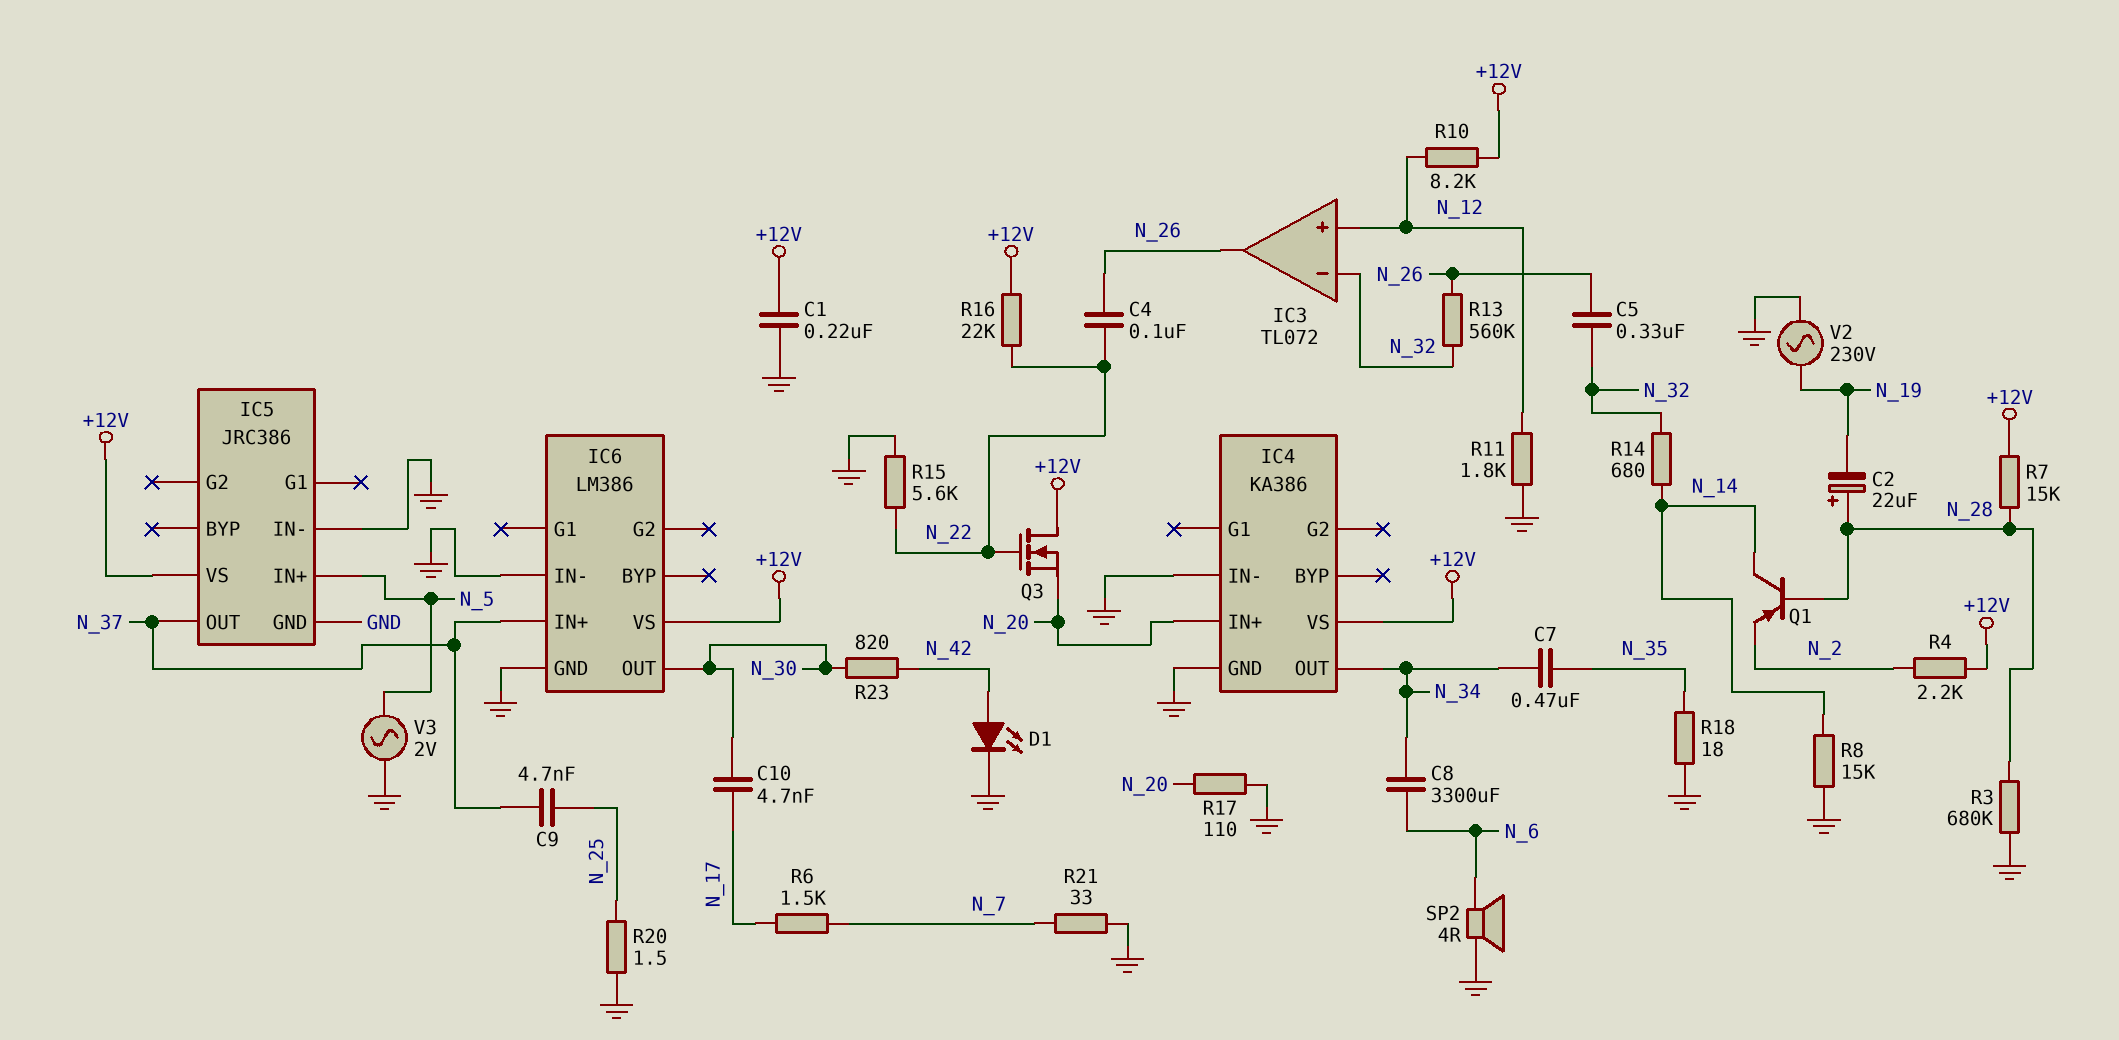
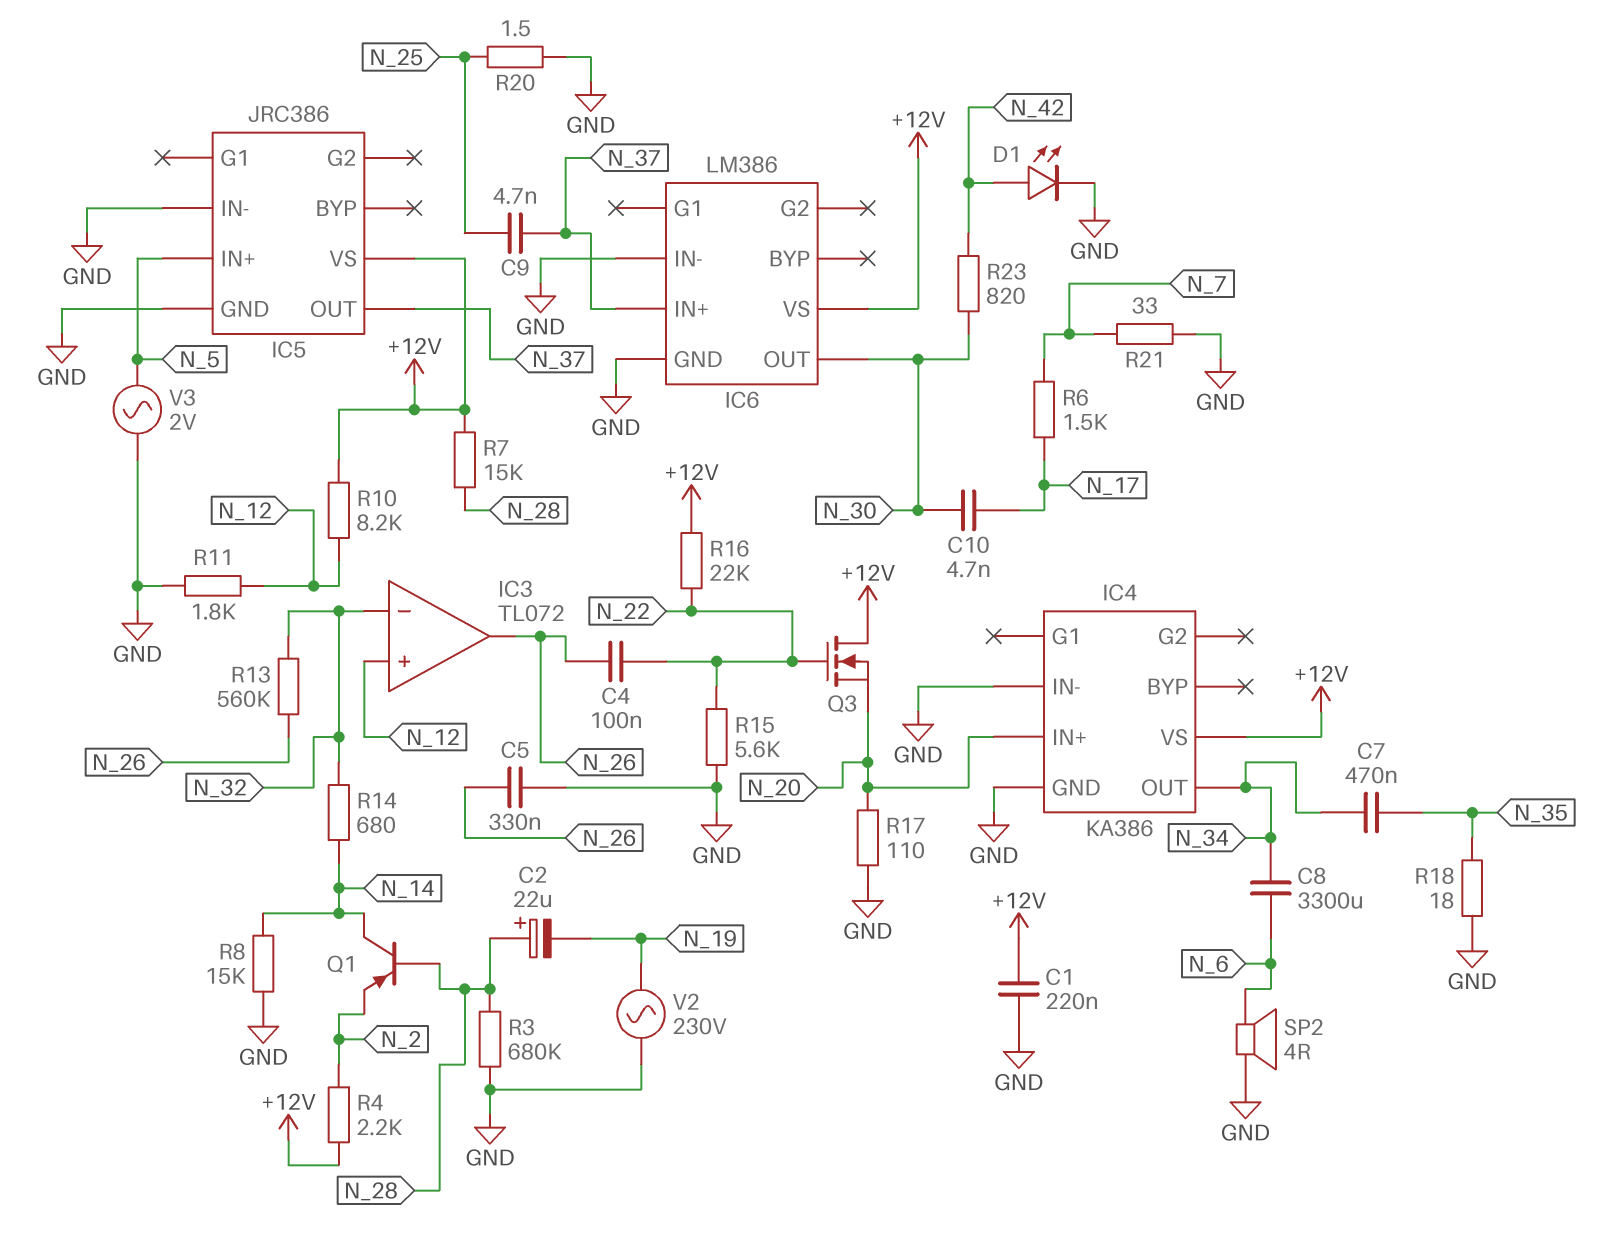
C5: 330nF (N_26, N_32) -> 330nF (GND, N_26)

